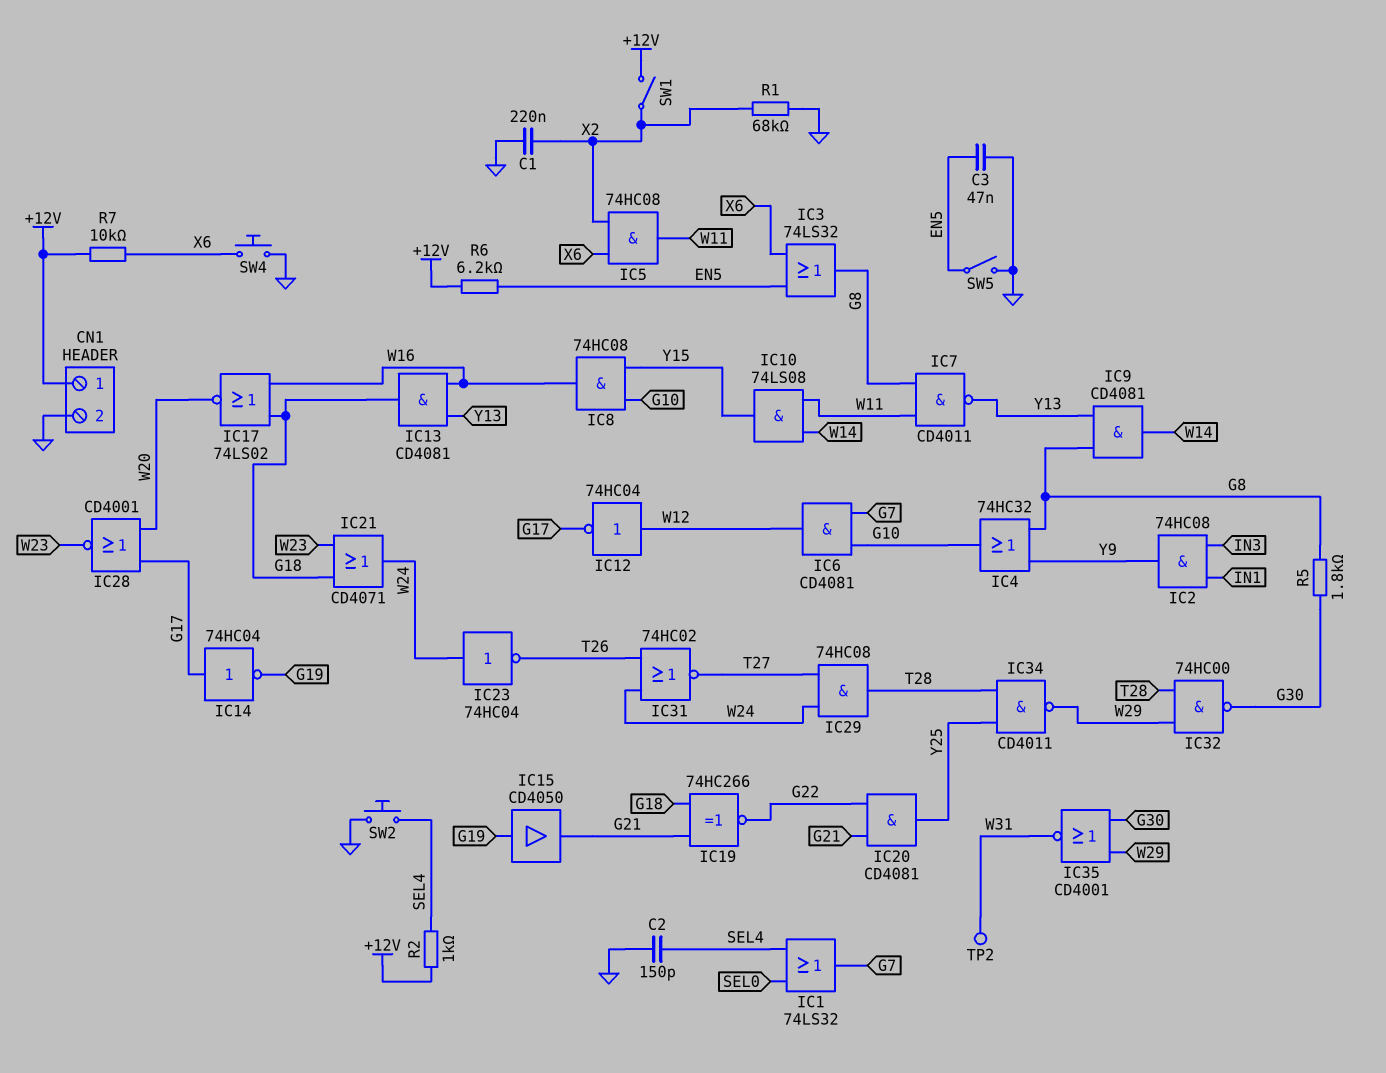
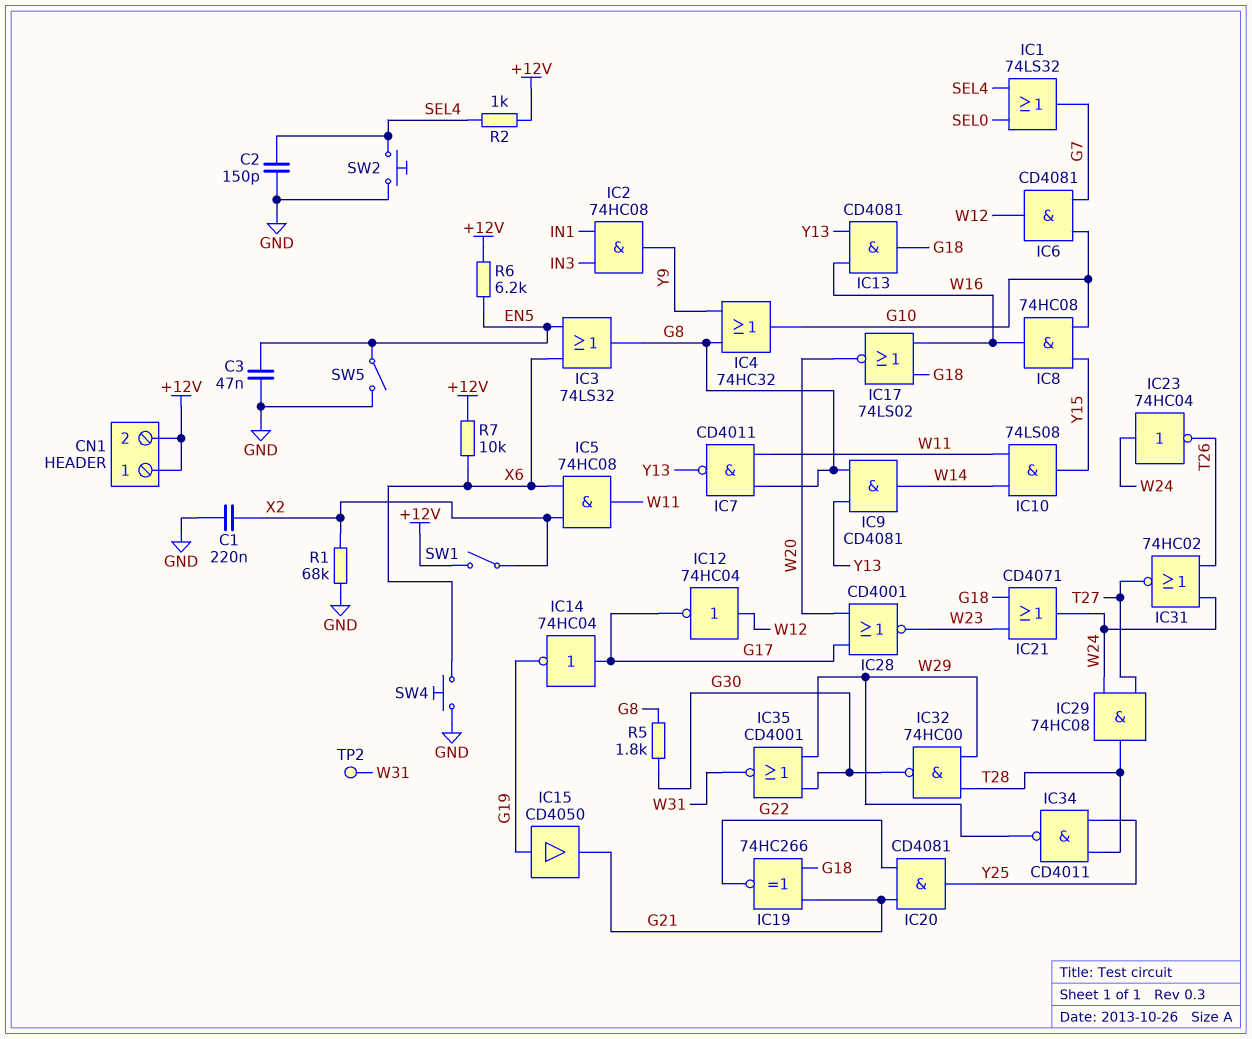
CN1 pin 2: GND -> +12V

